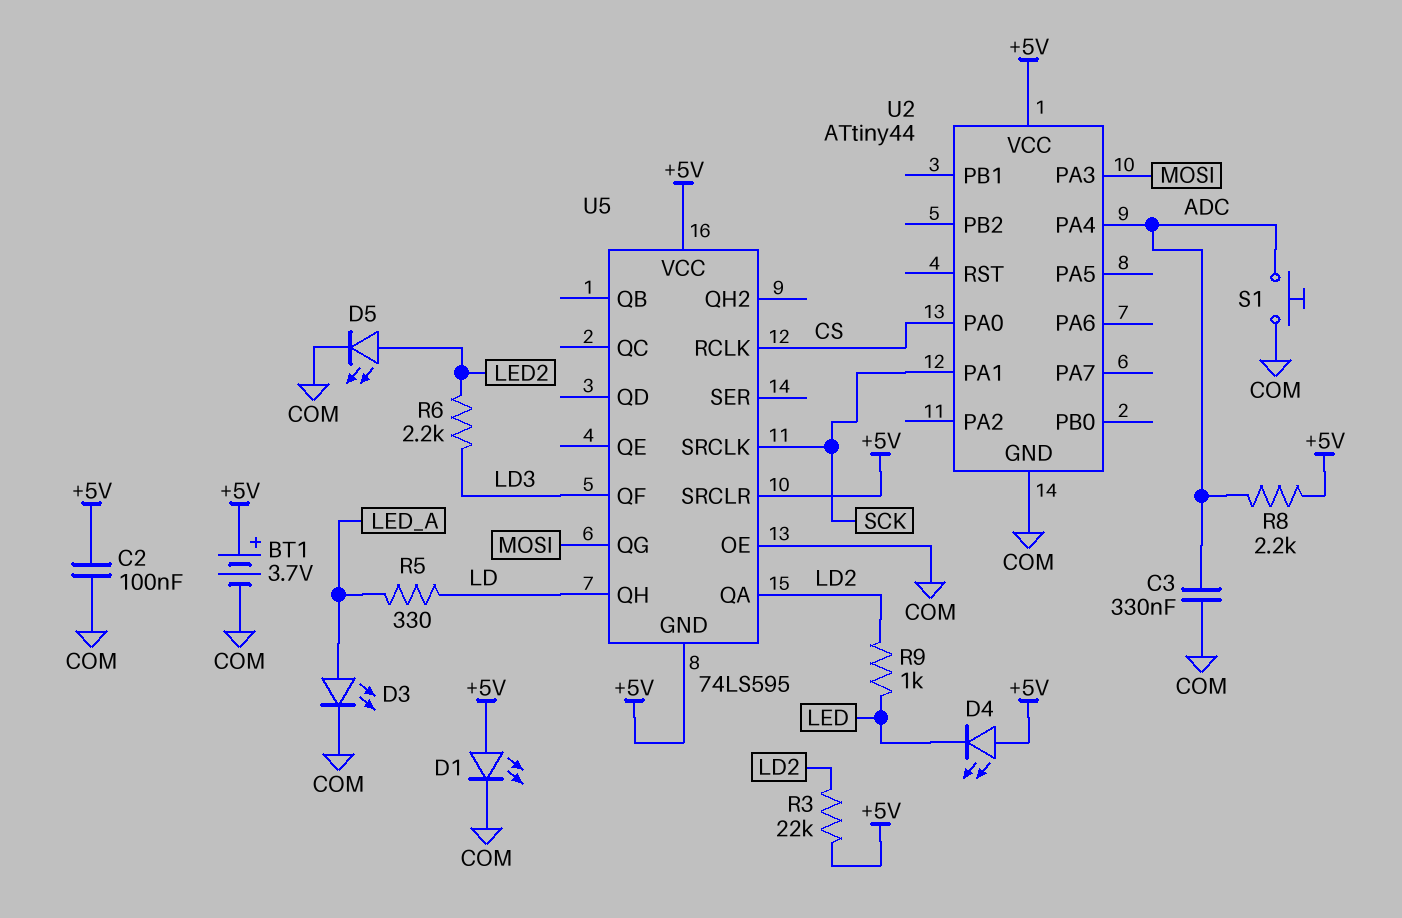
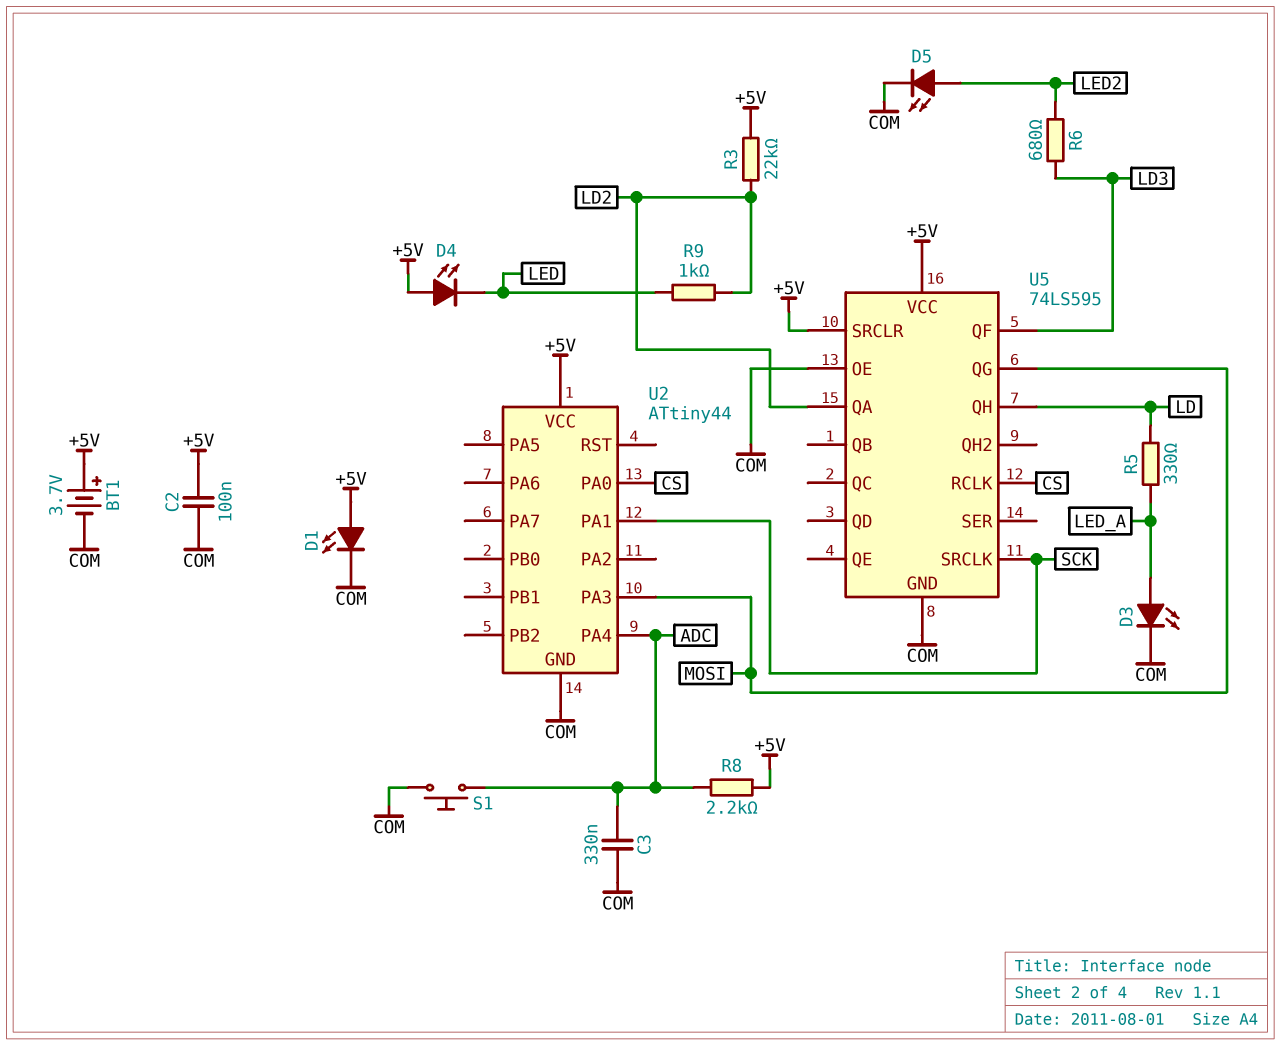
R6: 2.2k (LD3, LED2) -> 680 (LD3, LED2)
U5 pin GND: +5V -> COM

